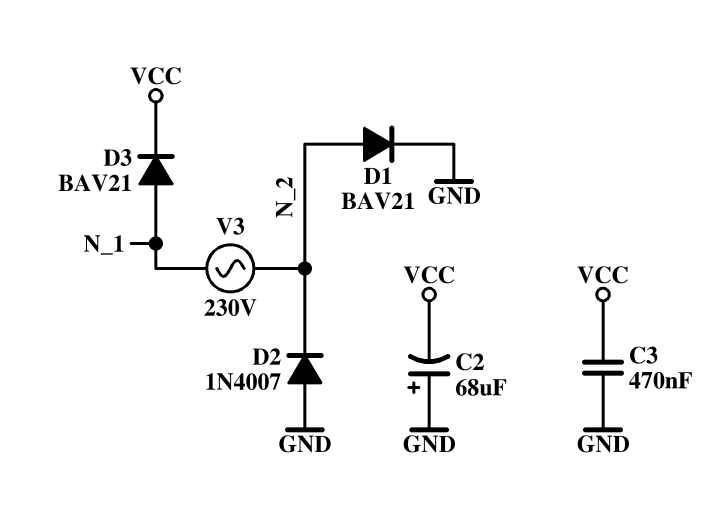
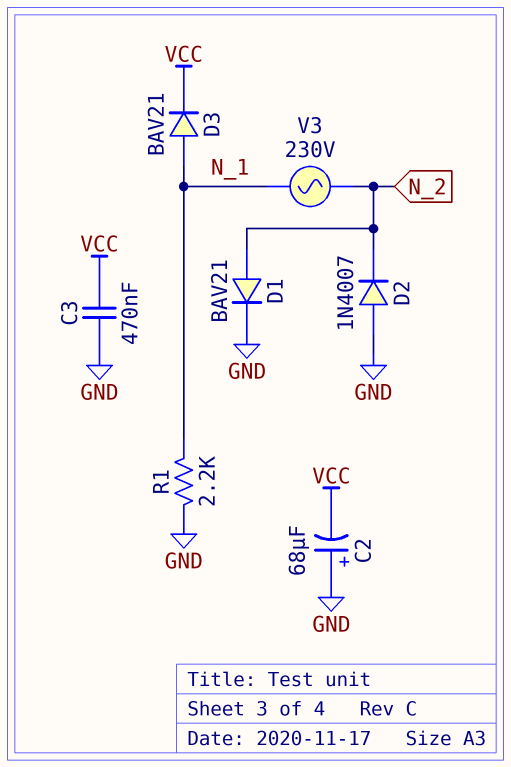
R1: none -> 2.2k (GND, N_1)

